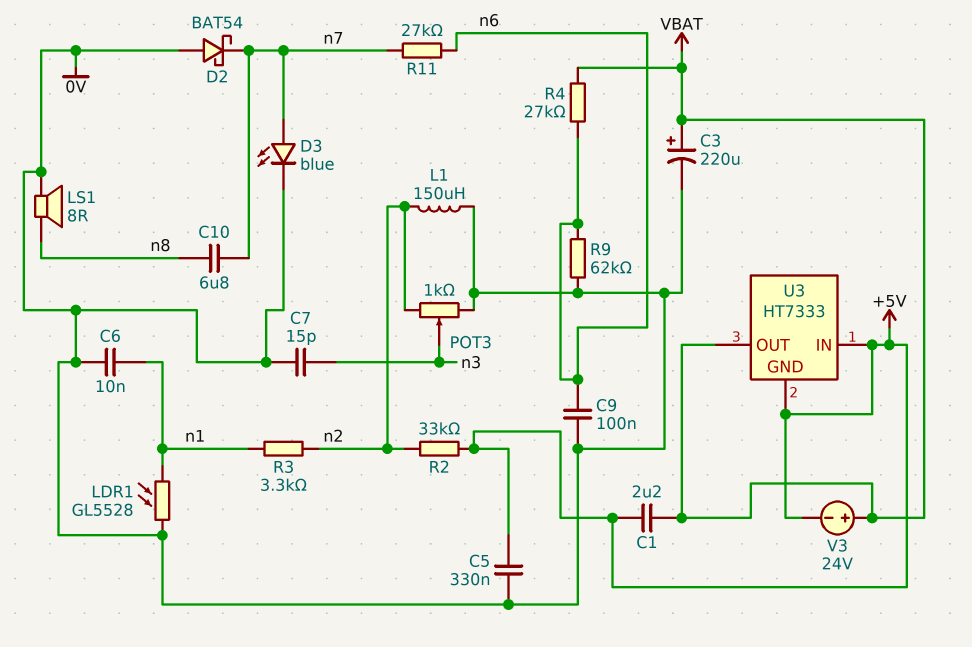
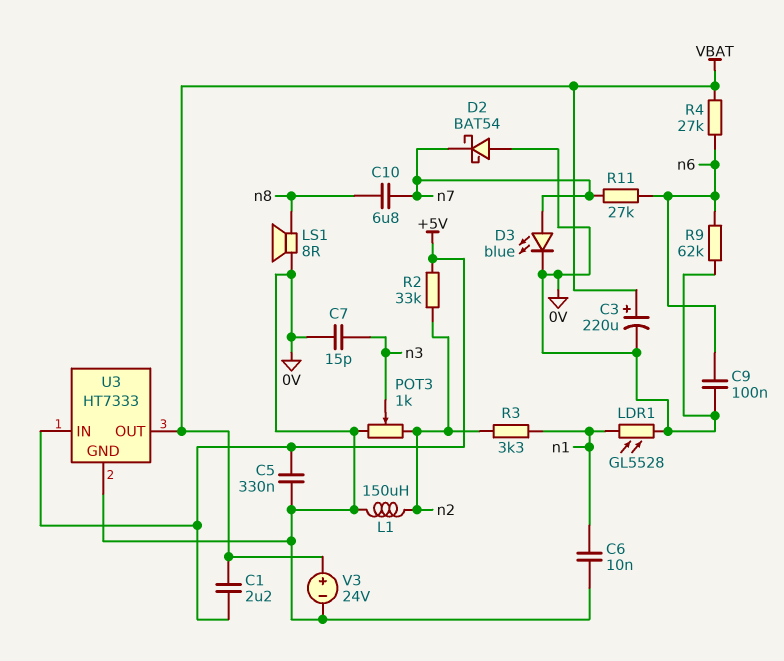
U3 pin GND: +5V -> 0V
V3: 24V (plus VBAT, minus +5V) -> 24V (plus VBAT, minus 0V)

